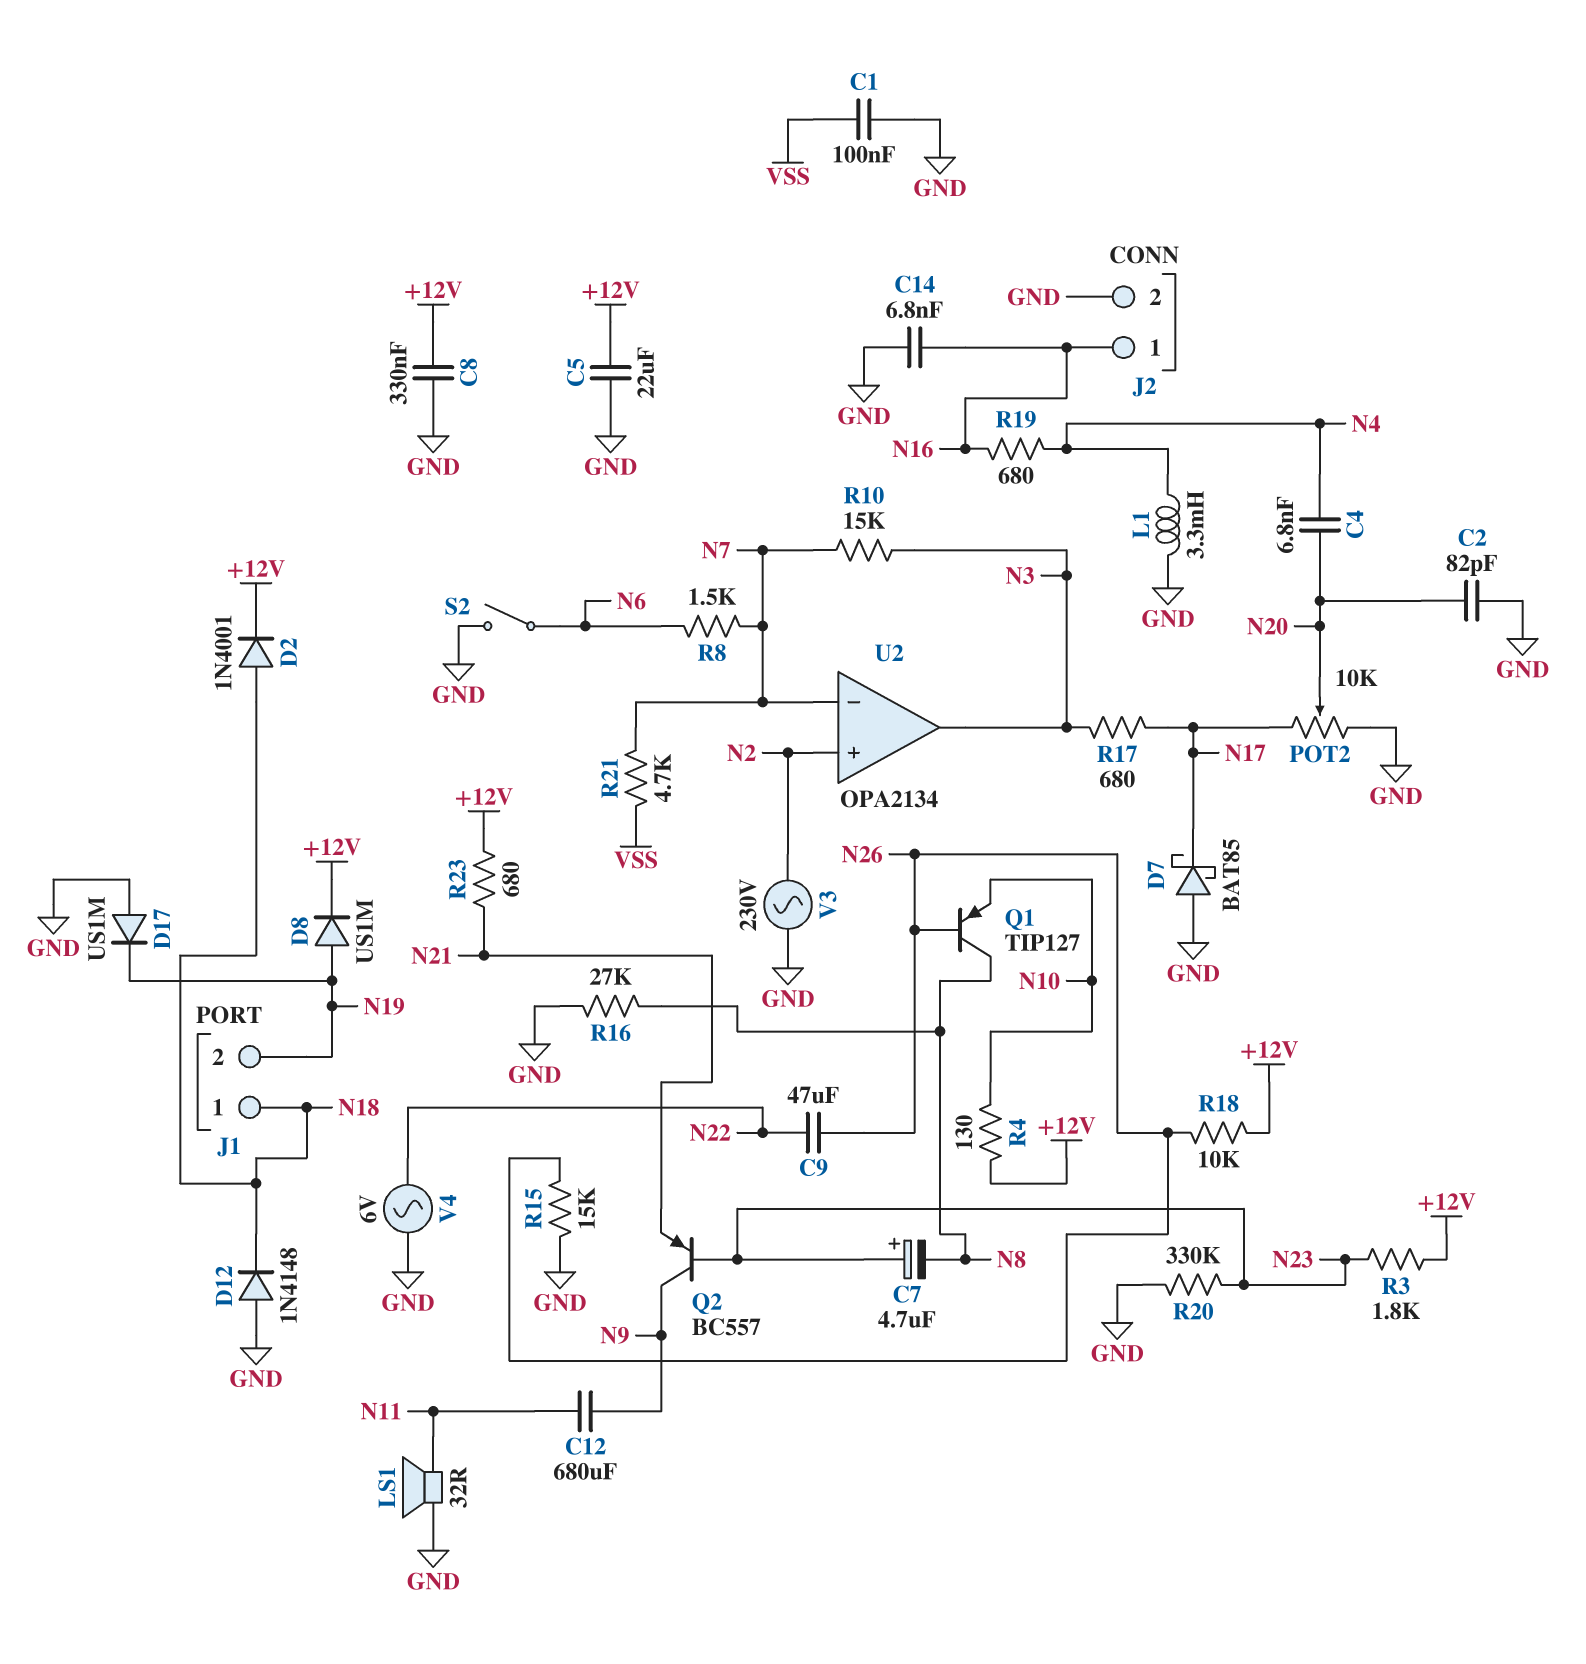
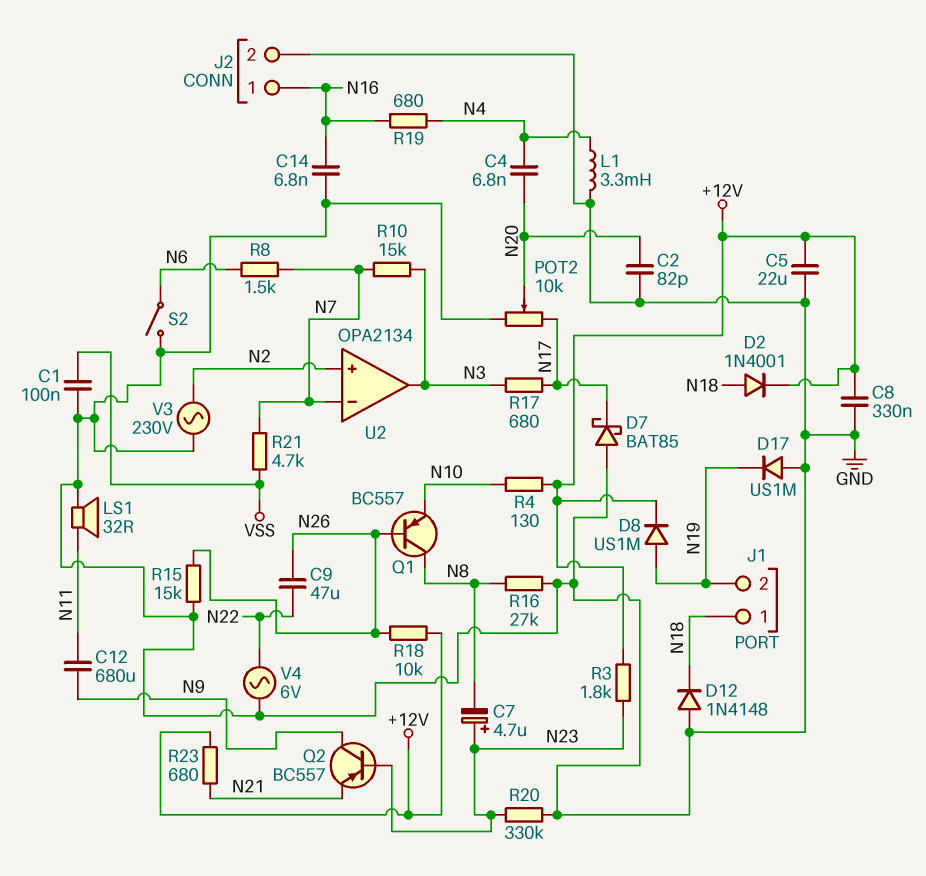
Q1: PNP TIP127 (B N26, C N8, E N10) -> PNP BC557 (B N26, C N8, E N10)

